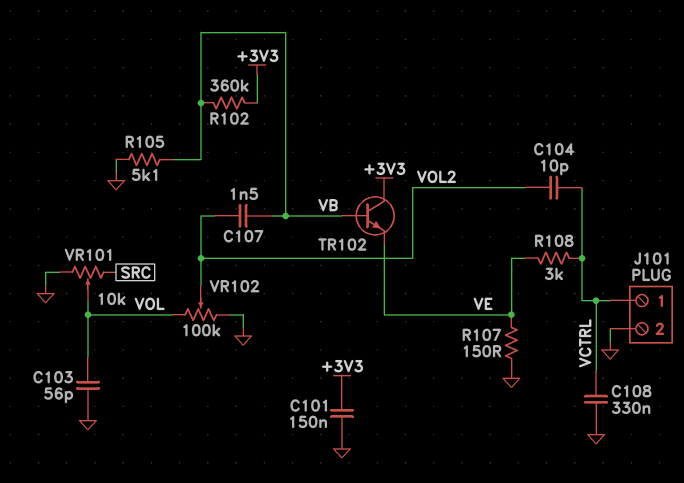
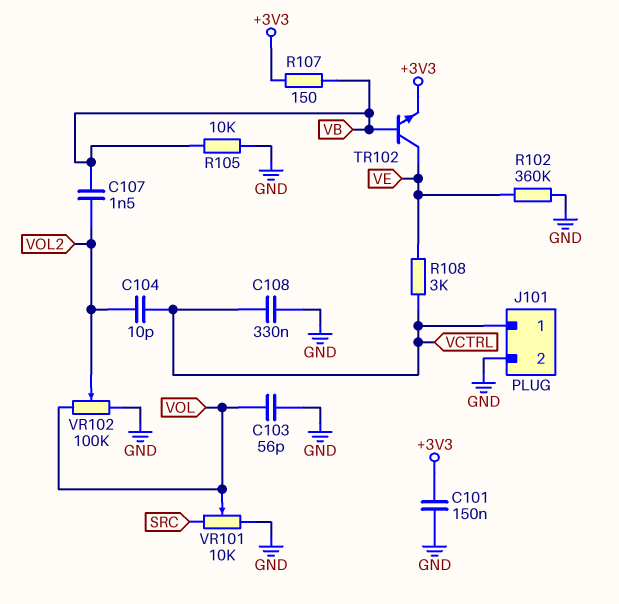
R102: 360k (+3V3, VB) -> 360k (GND, VE)
R105: 5.1k (GND, VB) -> 10k (GND, VB)
R107: 150 (GND, VE) -> 150 (+3V3, VB)
TR102: NPN (B VB, C +3V3, E VE) -> NPN (B VB, C VE, E +3V3)

